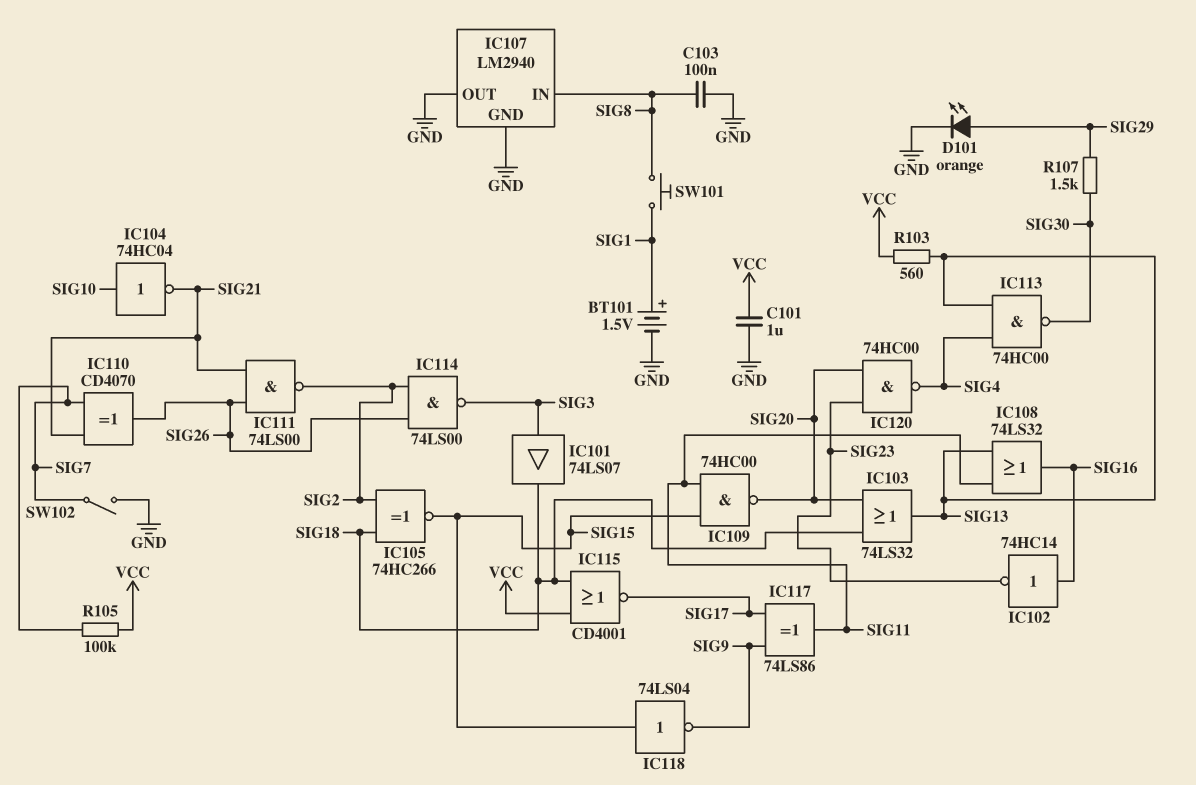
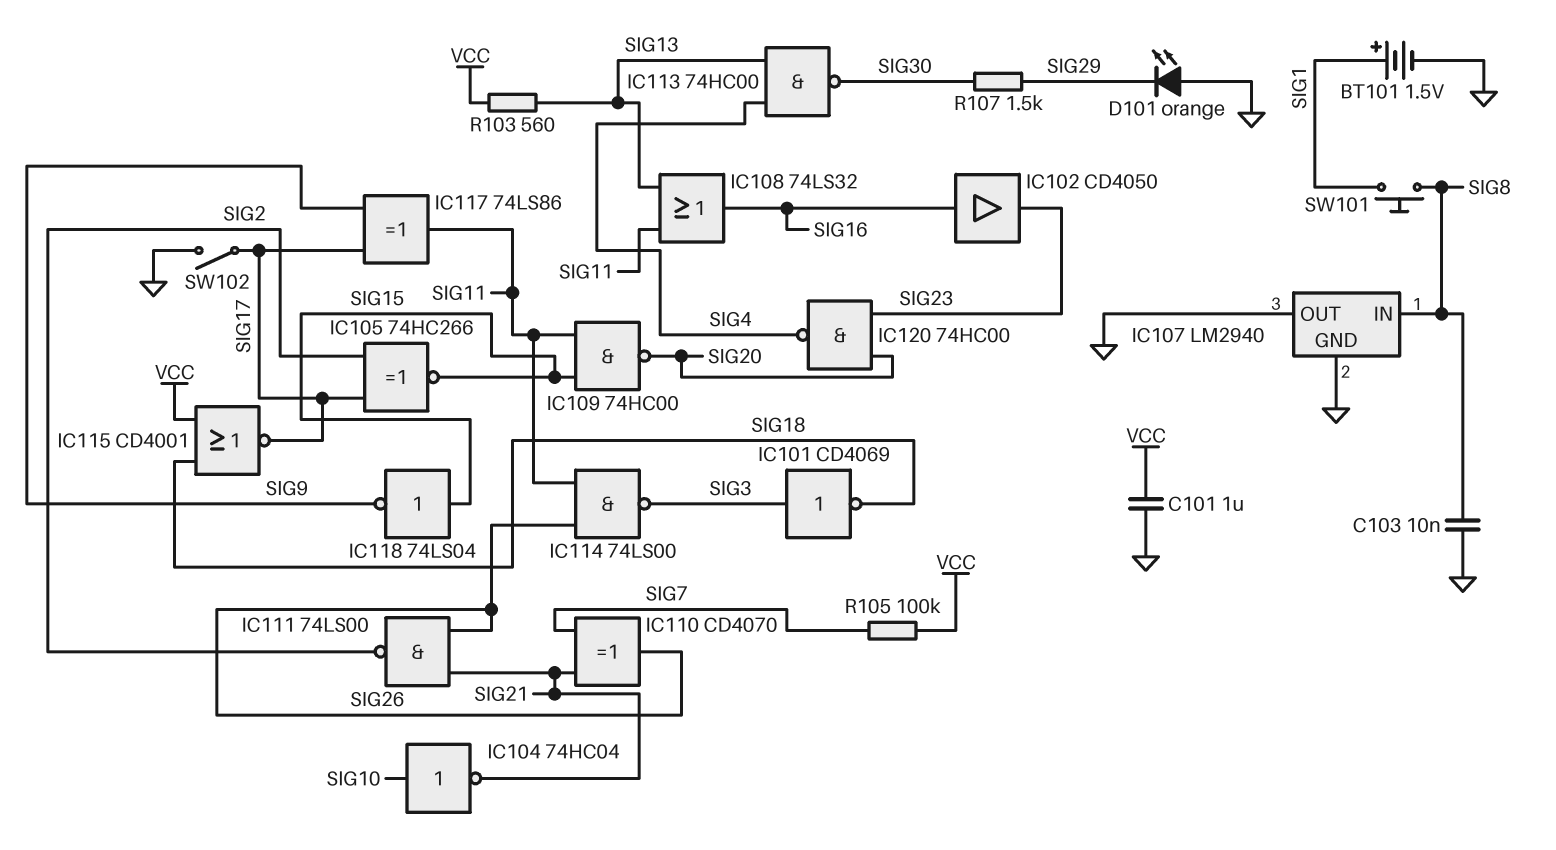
C103: 100nF (GND, SIG8) -> 10nF (GND, SIG8)
D101: LED orange (A SIG29, K GND) -> LED orange (A GND, K SIG29)
IC101: buffer 74LS07 (in SIG3, out SIG18) -> NOT CD4069 (in SIG3, out SIG18)
IC102: NOT 74HC14 (in SIG16, out SIG23) -> buffer CD4050 (in SIG16, out SIG23)
IC103: OR 74LS32 (in SIG18, in SIG20, out SIG13) -> none
IC105: XNOR 74HC266 (in SIG2, in SIG18, out SIG15) -> XNOR 74HC266 (in SIG2, in SIG17, out SIG15)
IC114: NAND 74LS00 (in SIG2, in SIG26, out SIG3) -> NAND 74LS00 (in SIG11, in SIG26, out SIG3)
SW102: switch (GND, SIG7) -> switch (GND, SIG17)

